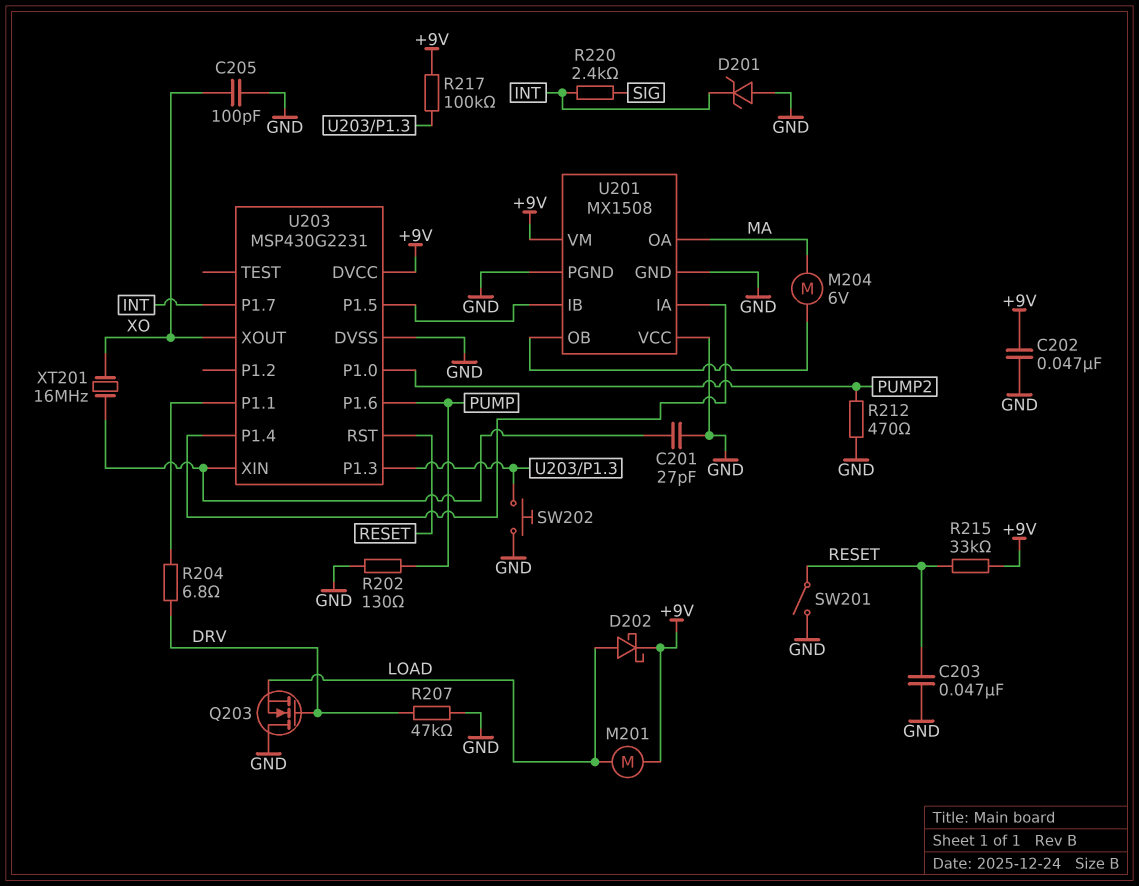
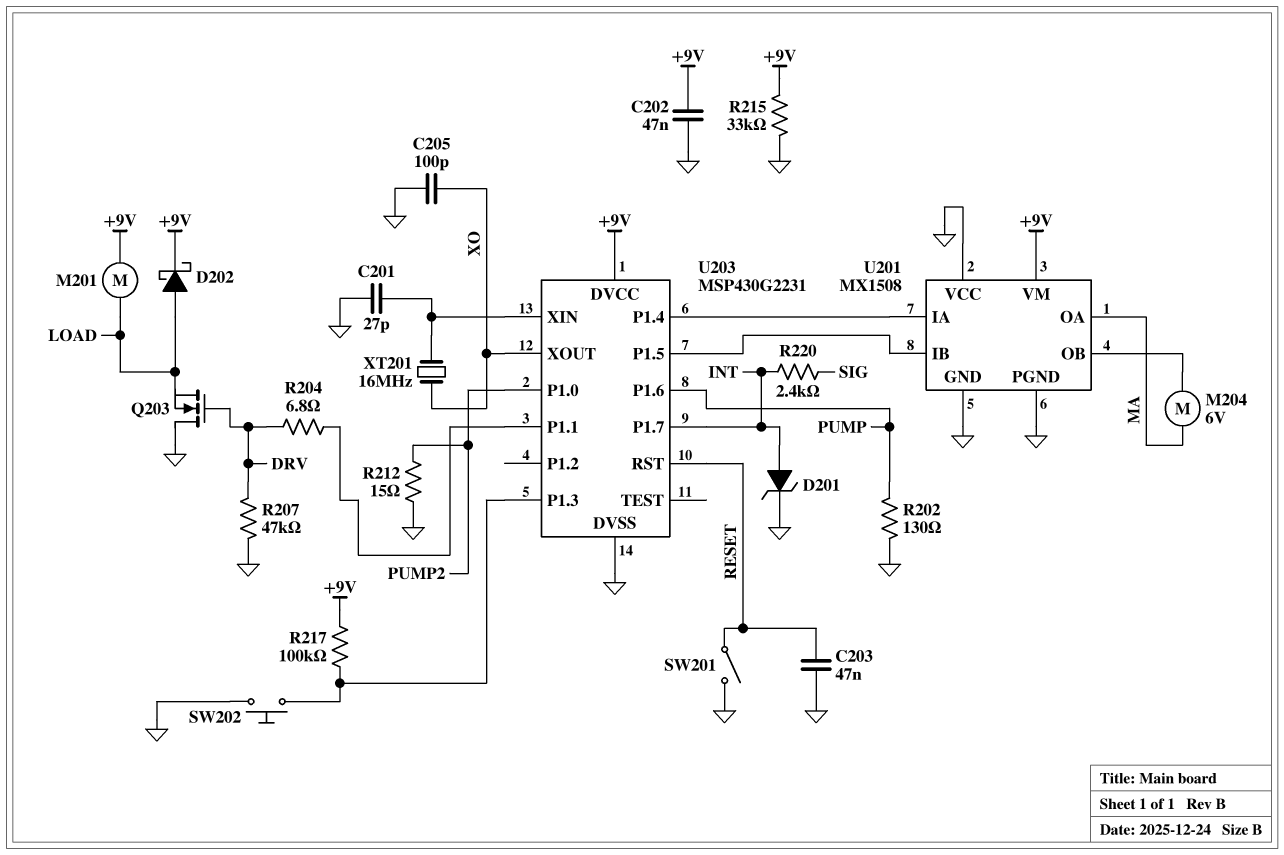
D201: zener (A GND, K INT) -> zener (A INT, K GND)
R212: 470 (GND, PUMP2) -> 15 (GND, PUMP2)
R215: 33k (+9V, RESET) -> 33k (+9V, GND)

